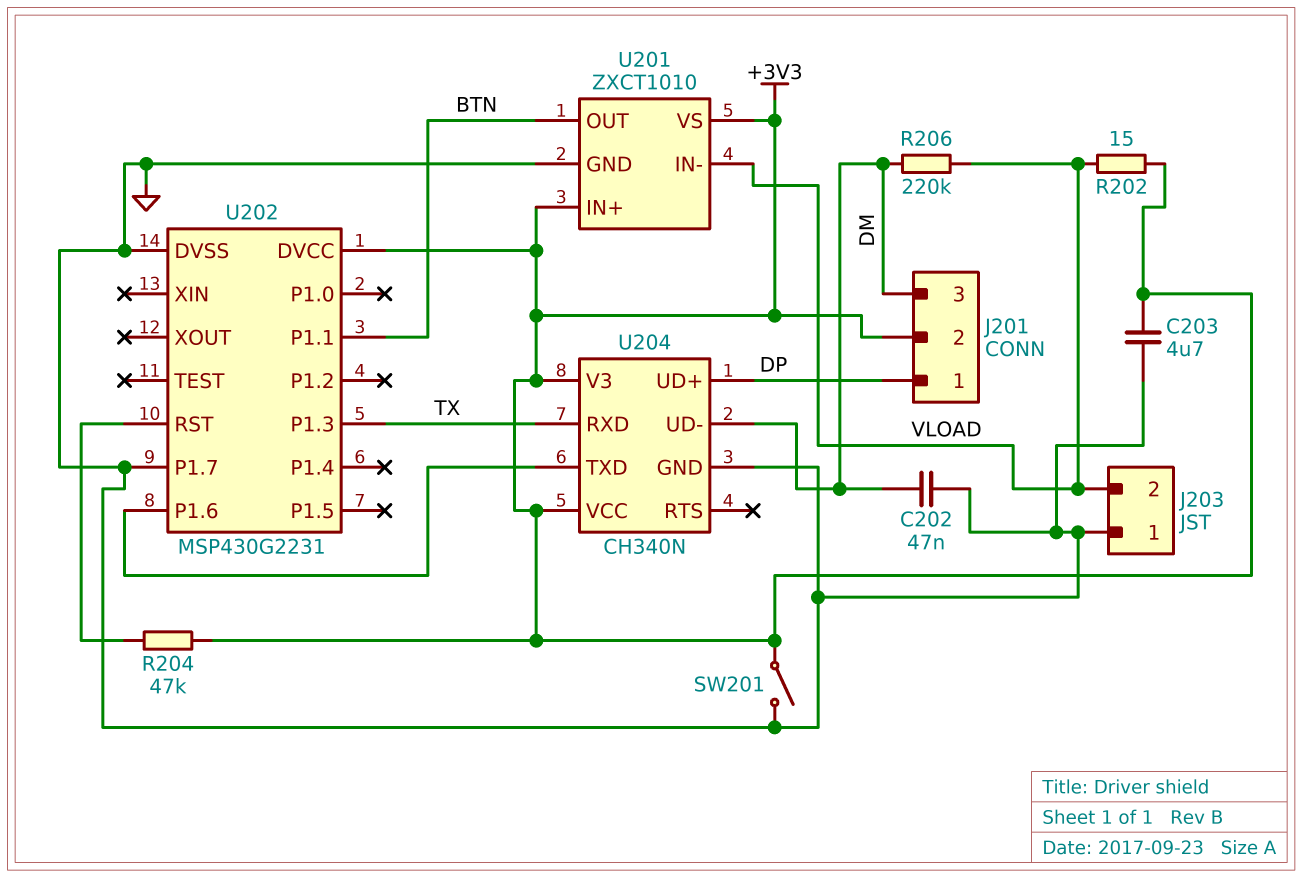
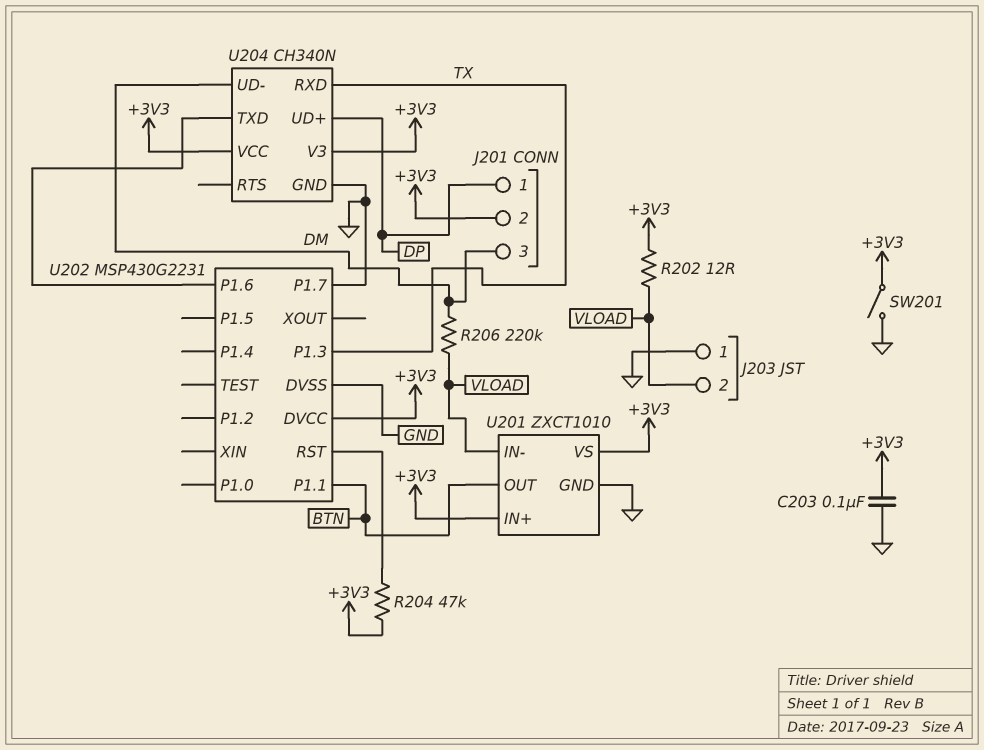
C202: 47nF (DM, GND) -> none
C203: 4.7uF (+3V3, GND) -> 100nF (+3V3, GND)
R202: 15 (+3V3, VLOAD) -> 12 (+3V3, VLOAD)

